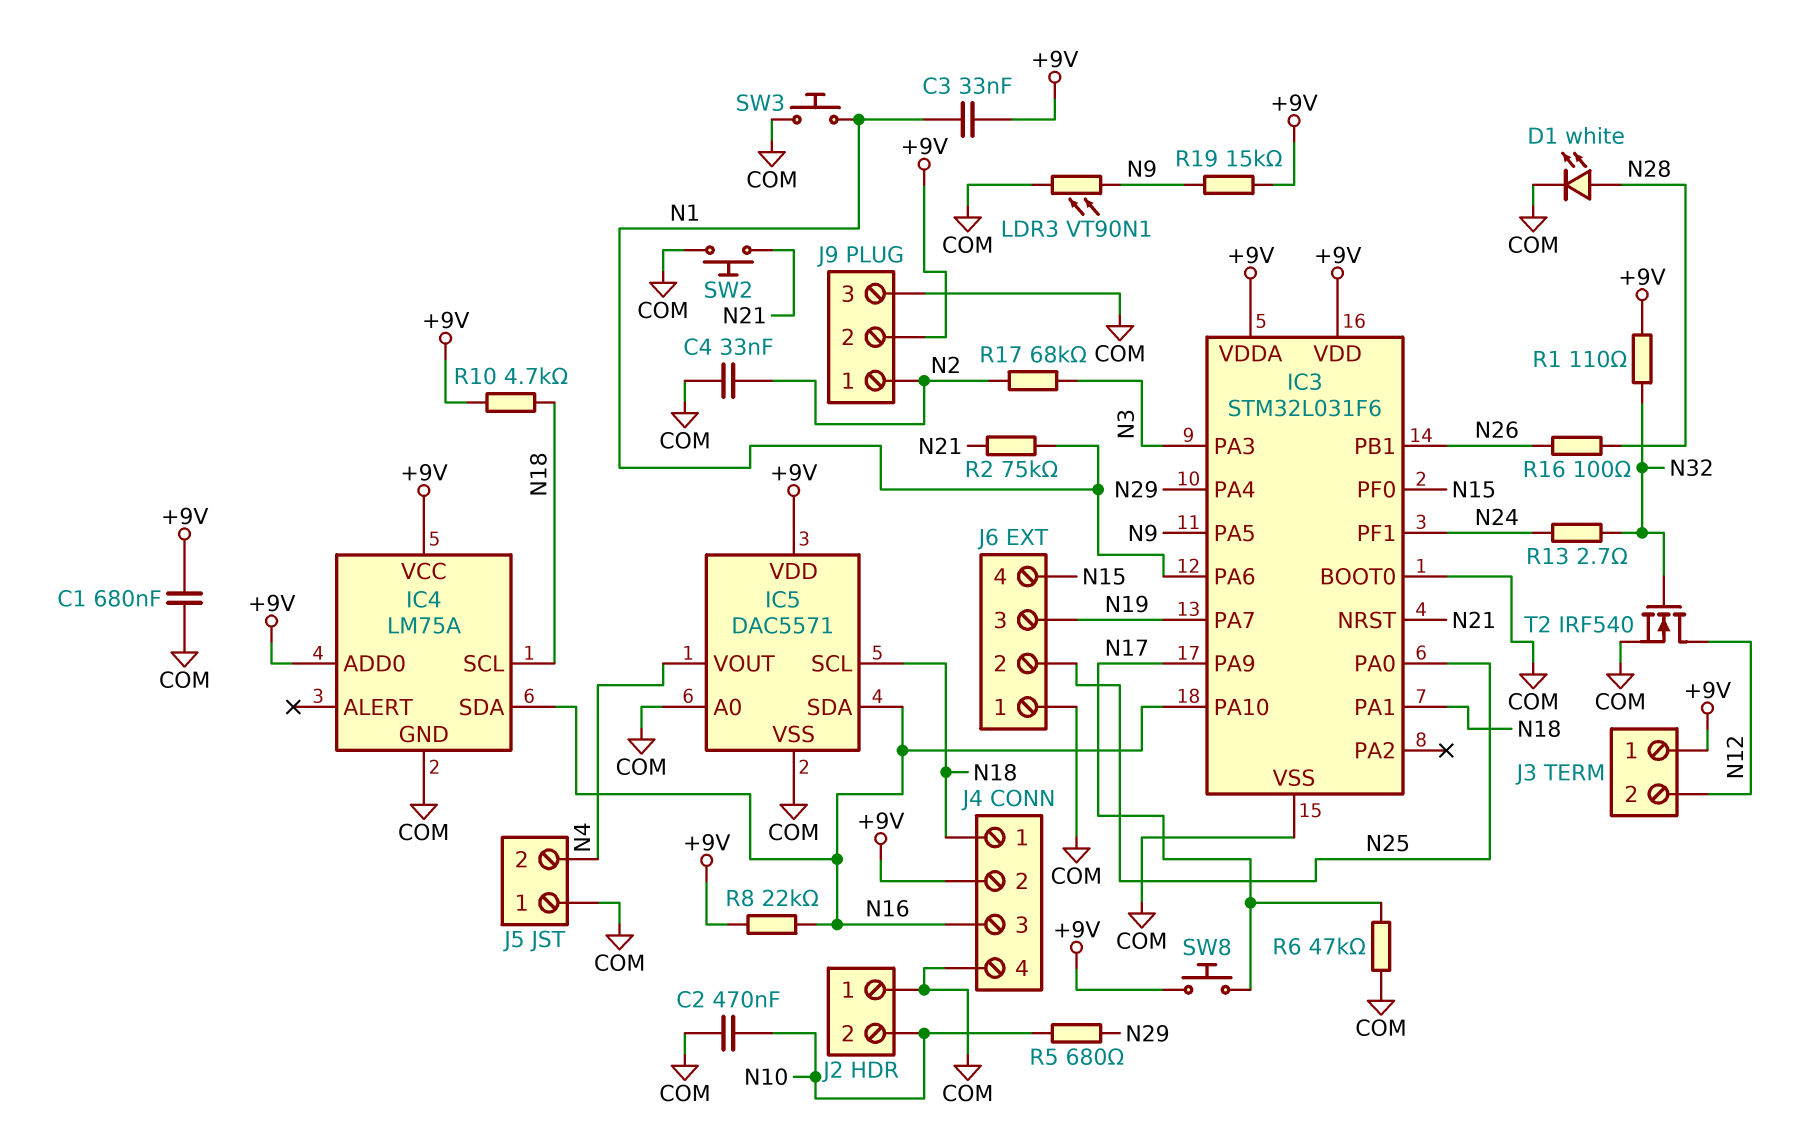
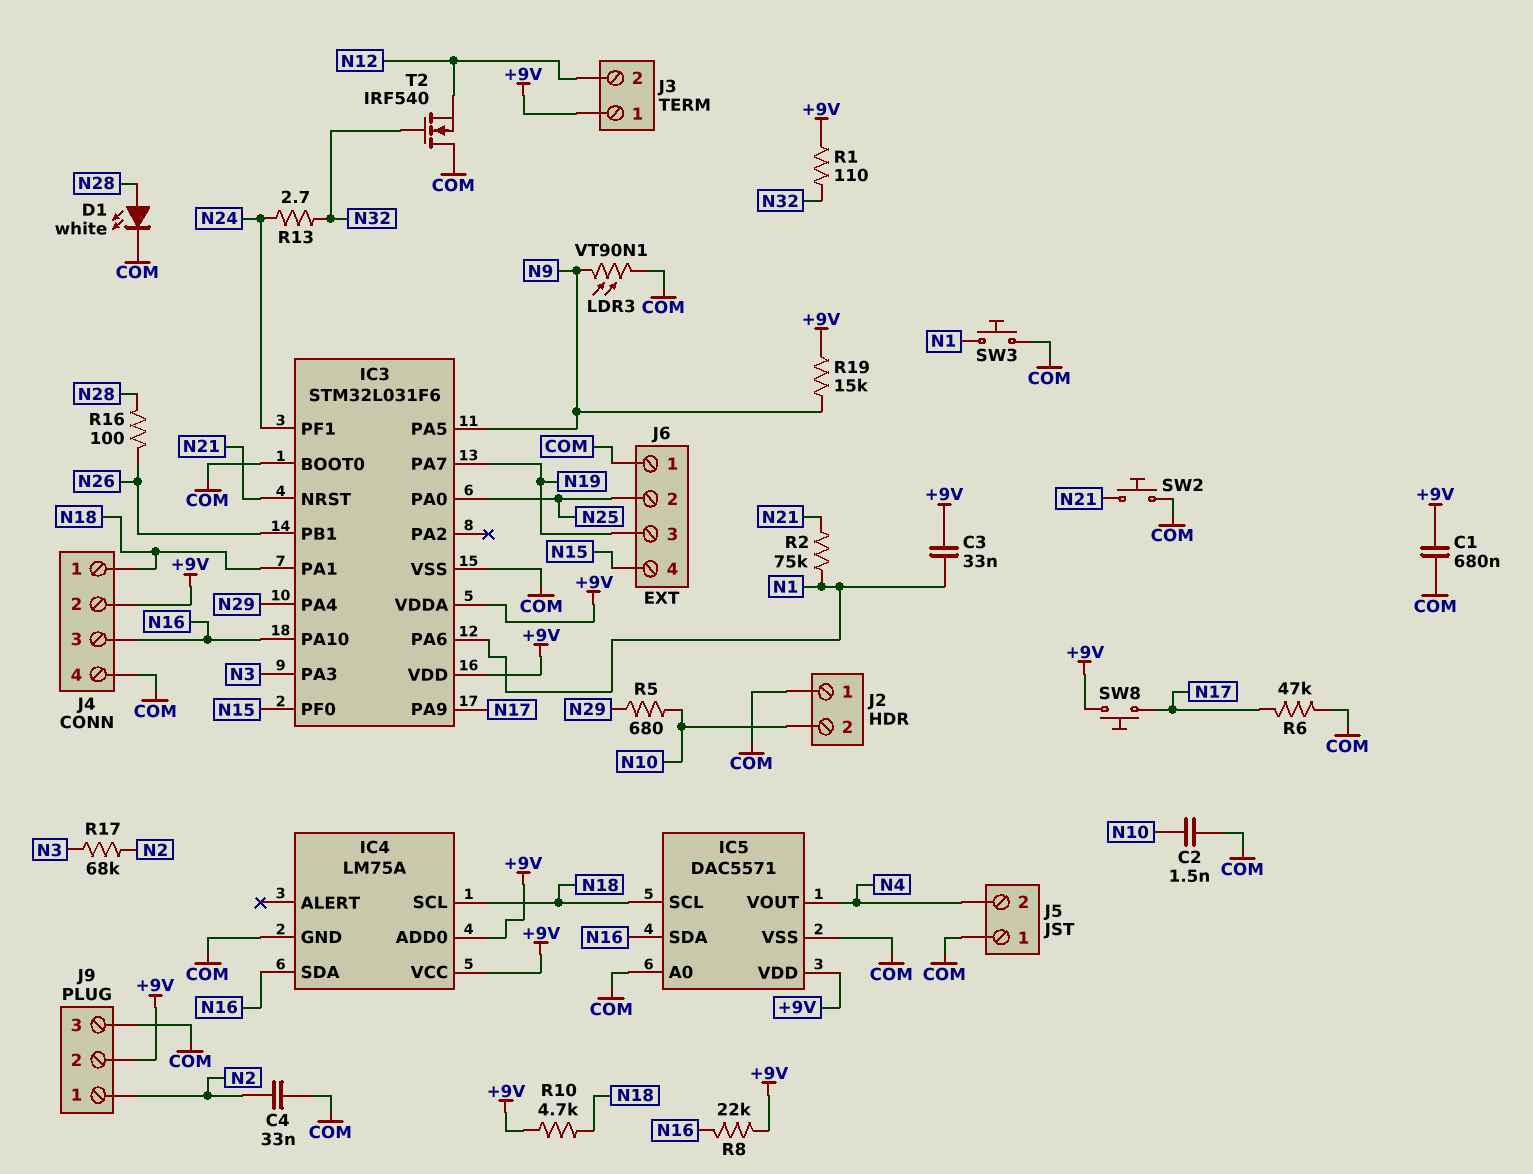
C2: 470nF (COM, N10) -> 1.5nF (COM, N10)
T2: NMOS IRF540 (G N32, D N12, S COM) -> NMOS IRF540 (G N32, D COM, S N12)

